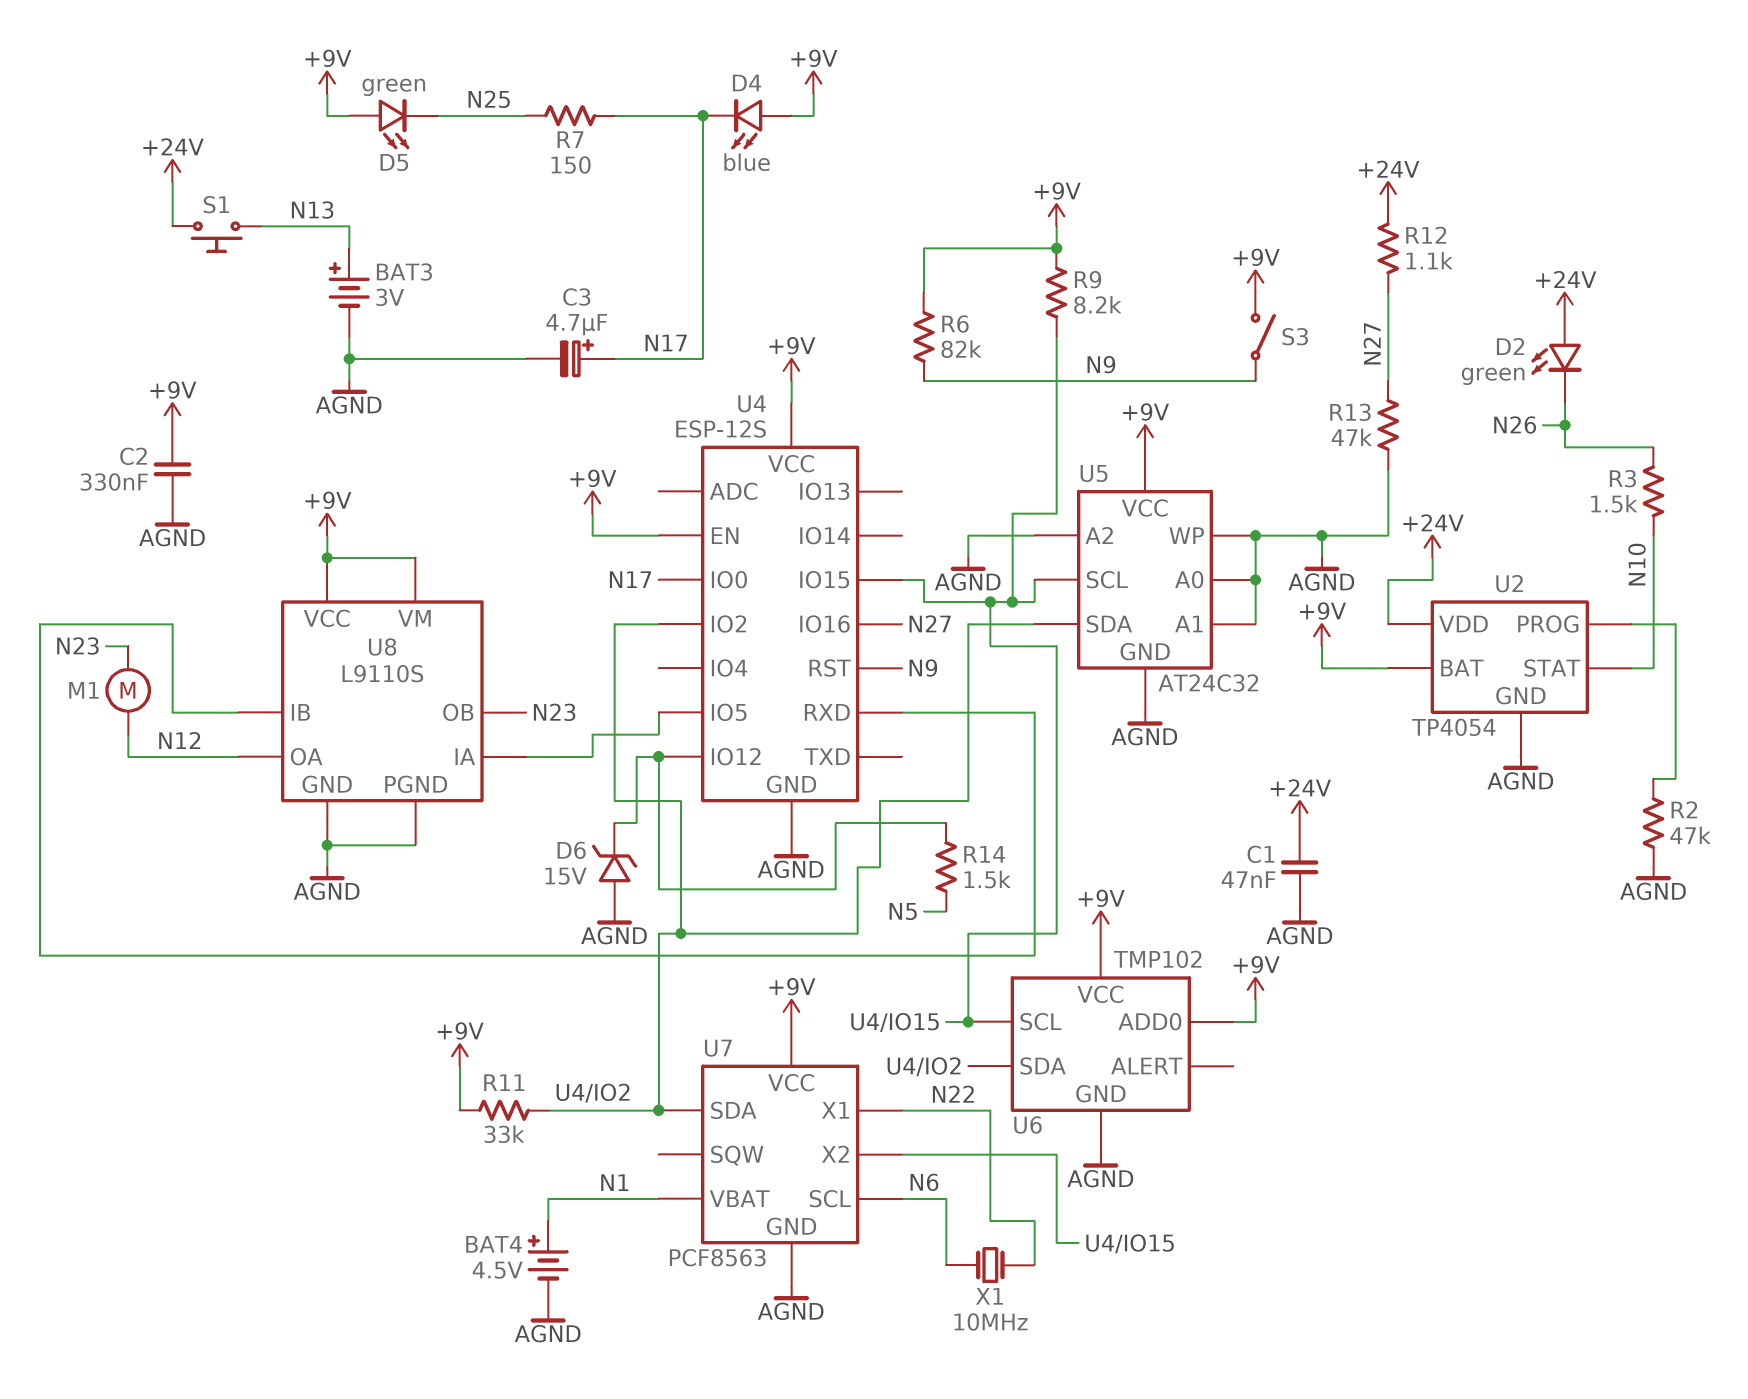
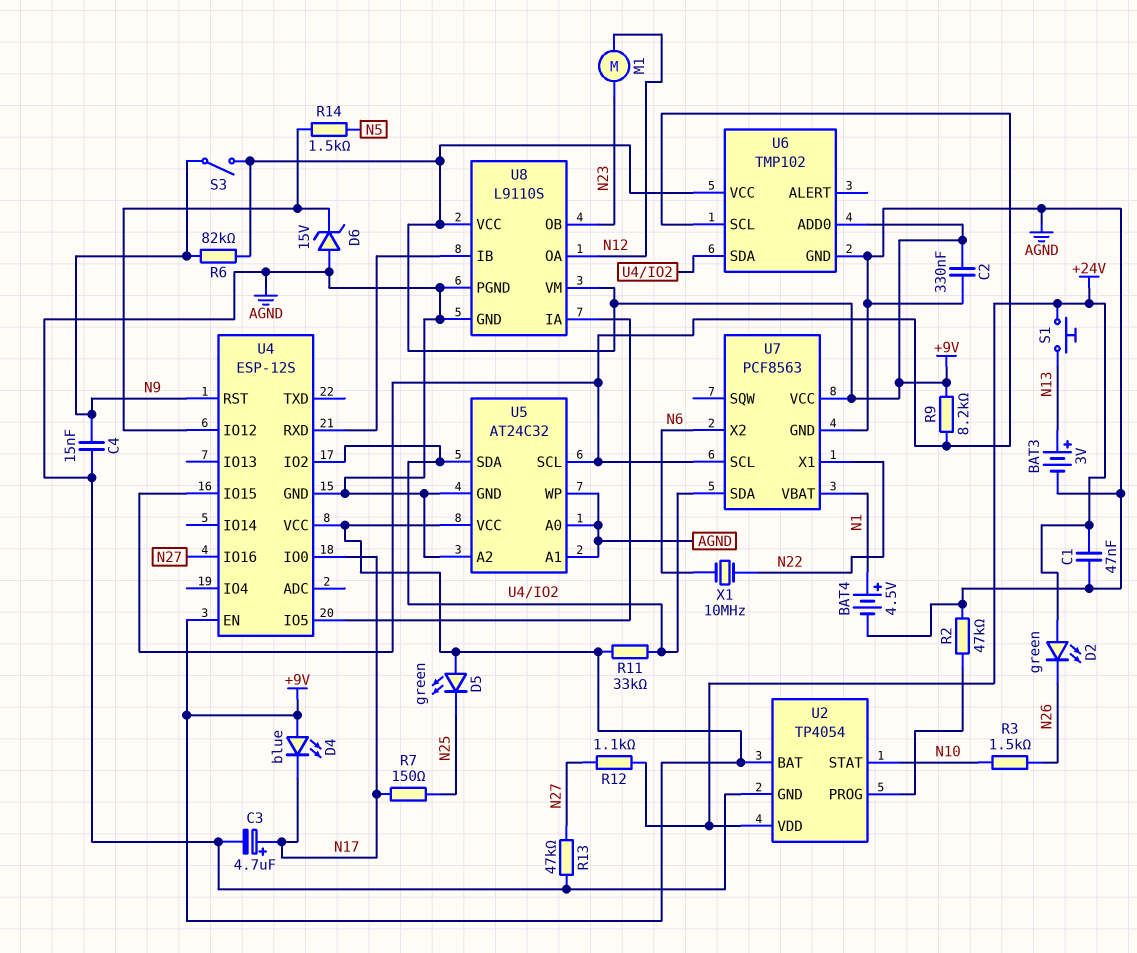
C4: none -> 15nF (AGND, N9)
U7 pin SCL: N6 -> U4/IO15
U7 pin X2: U4/IO15 -> N6

